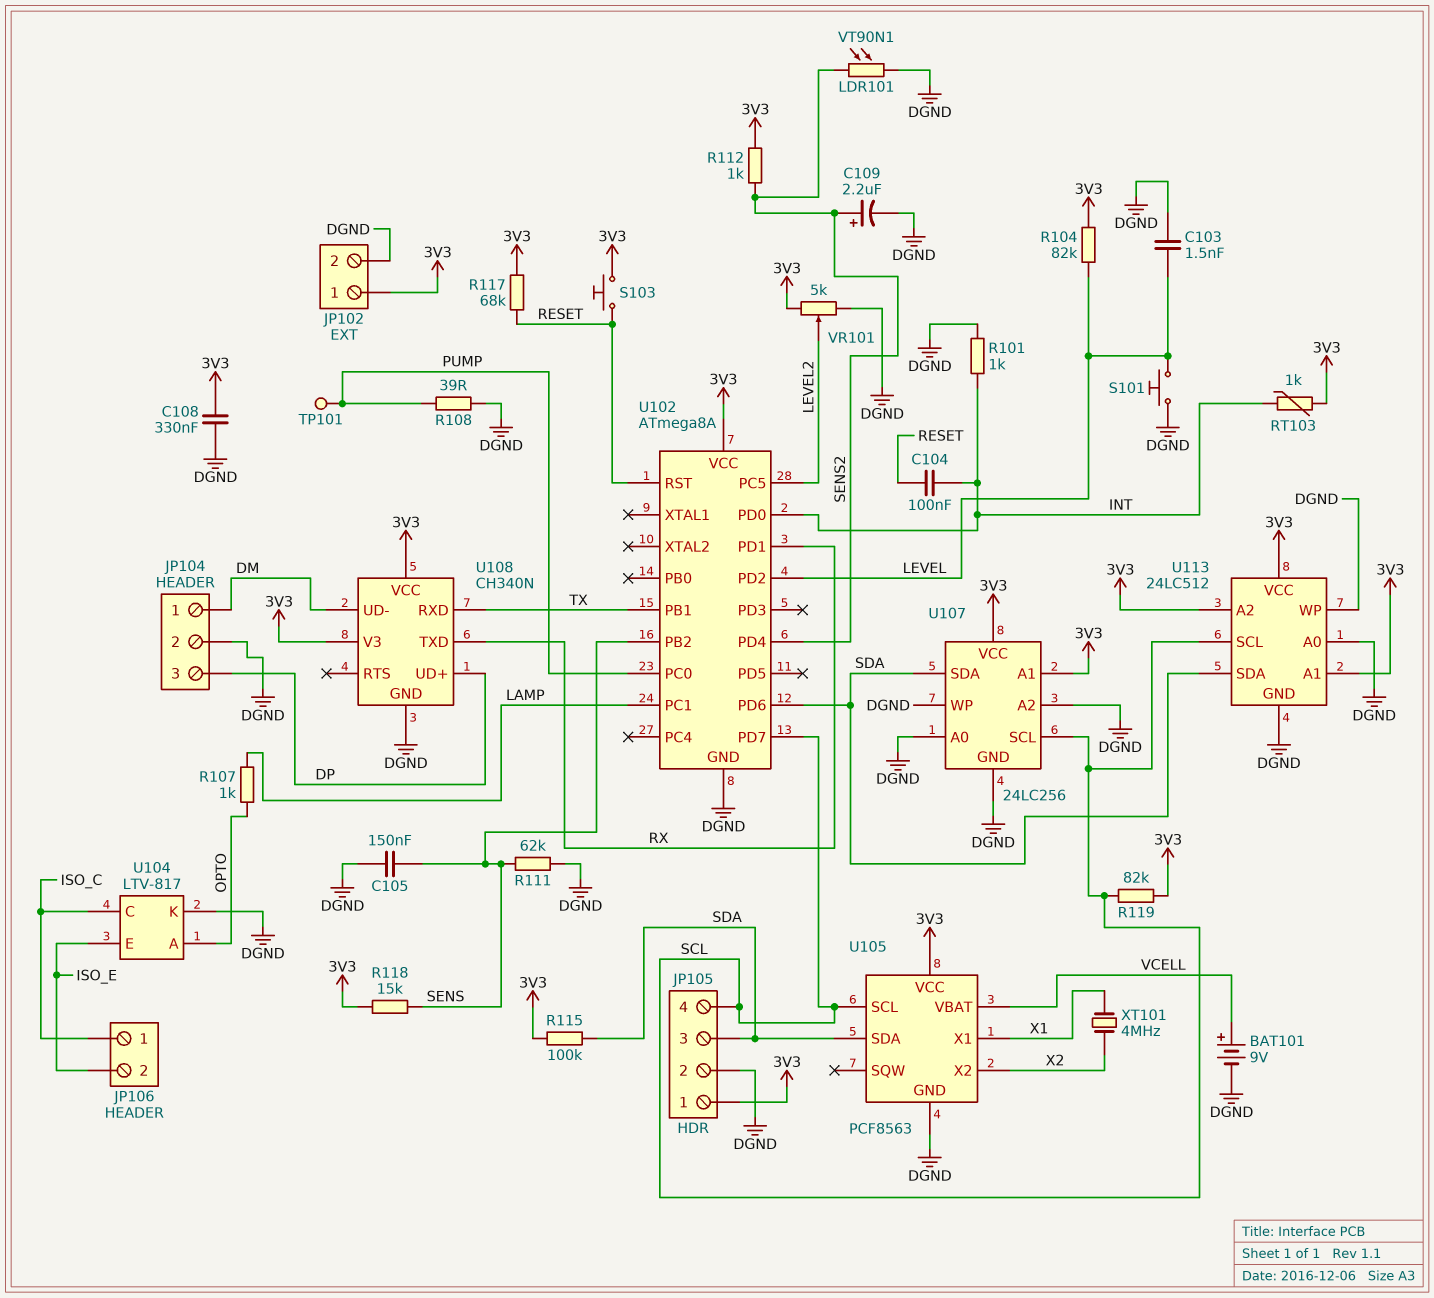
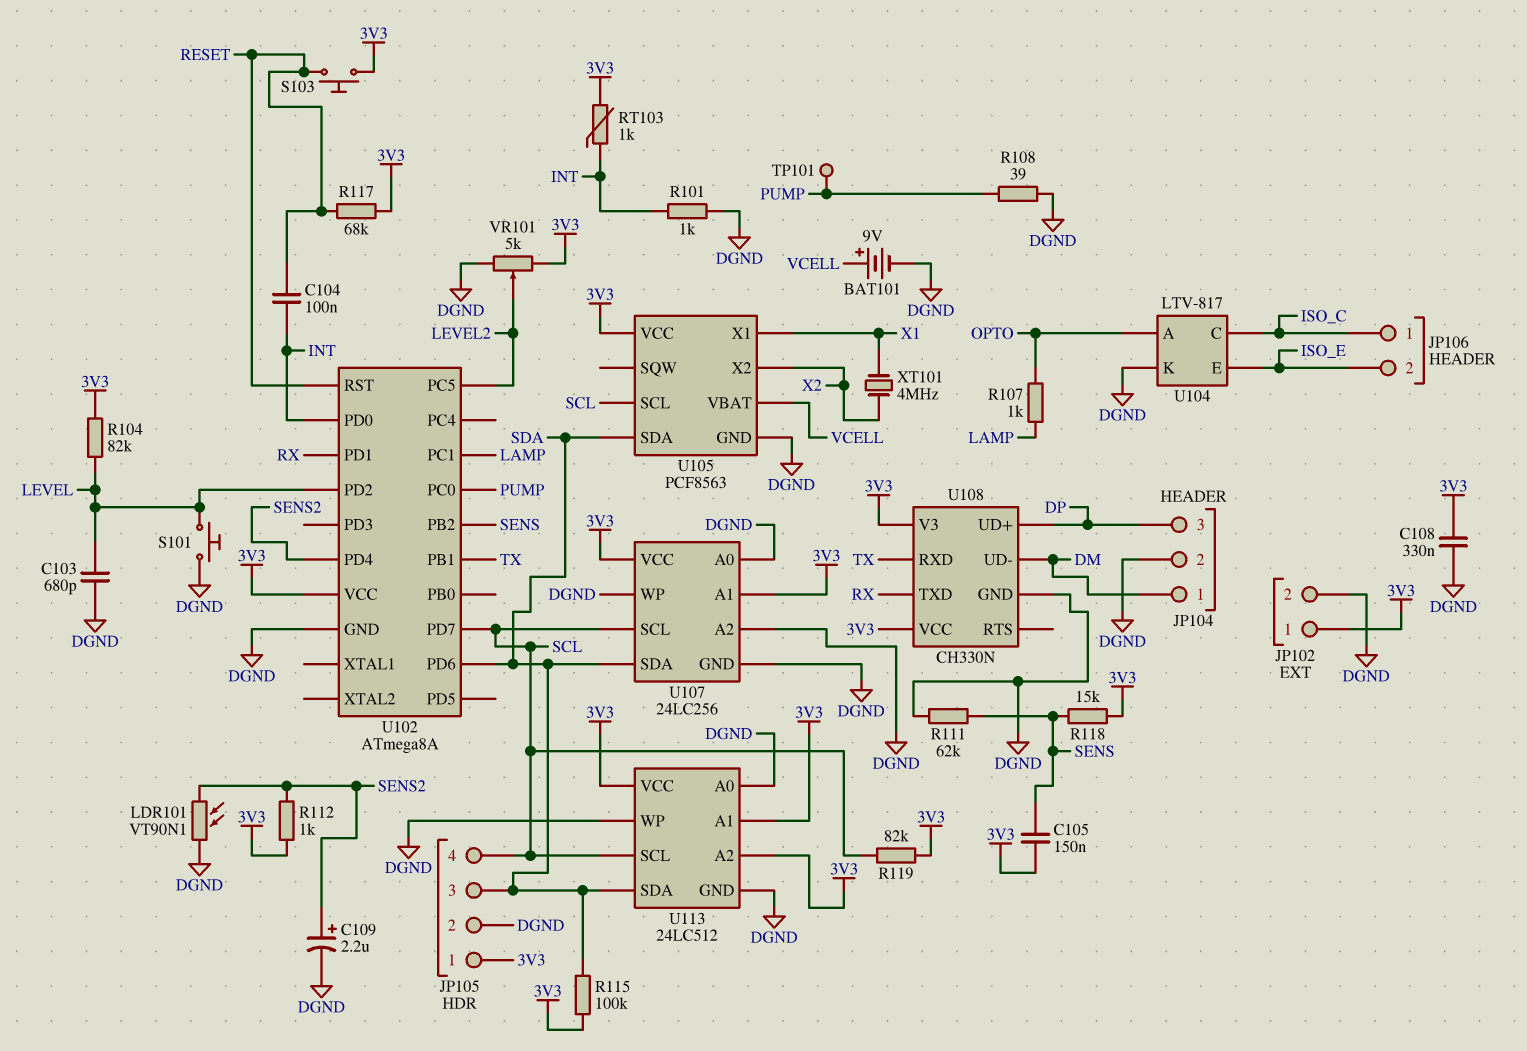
C103: 1.5nF (DGND, LEVEL) -> 680pF (DGND, LEVEL)
C105: 150nF (DGND, SENS) -> 150nF (3V3, SENS)
U108: CH340N -> CH330N

